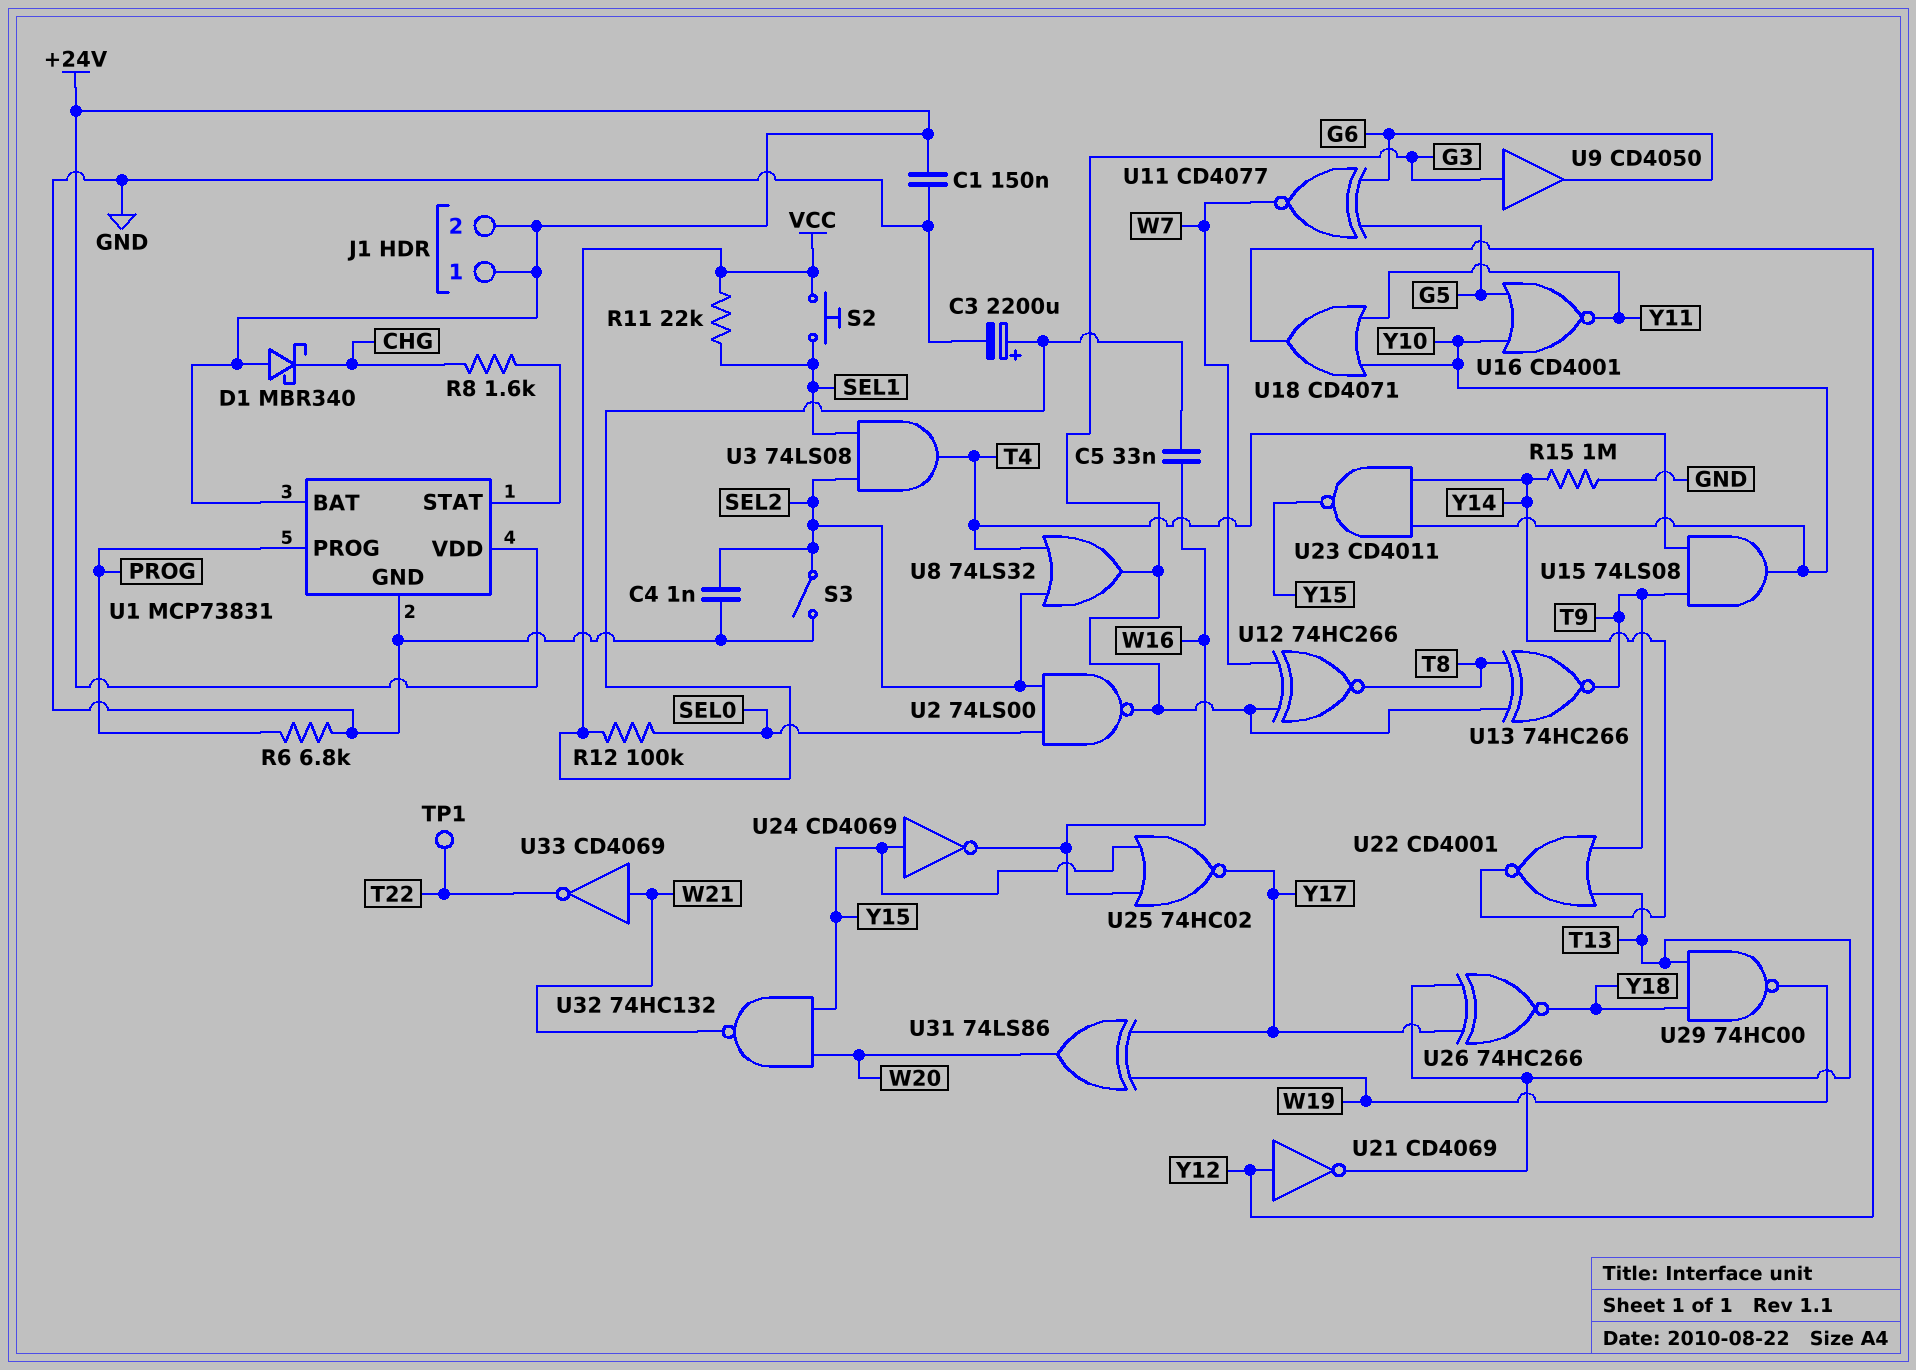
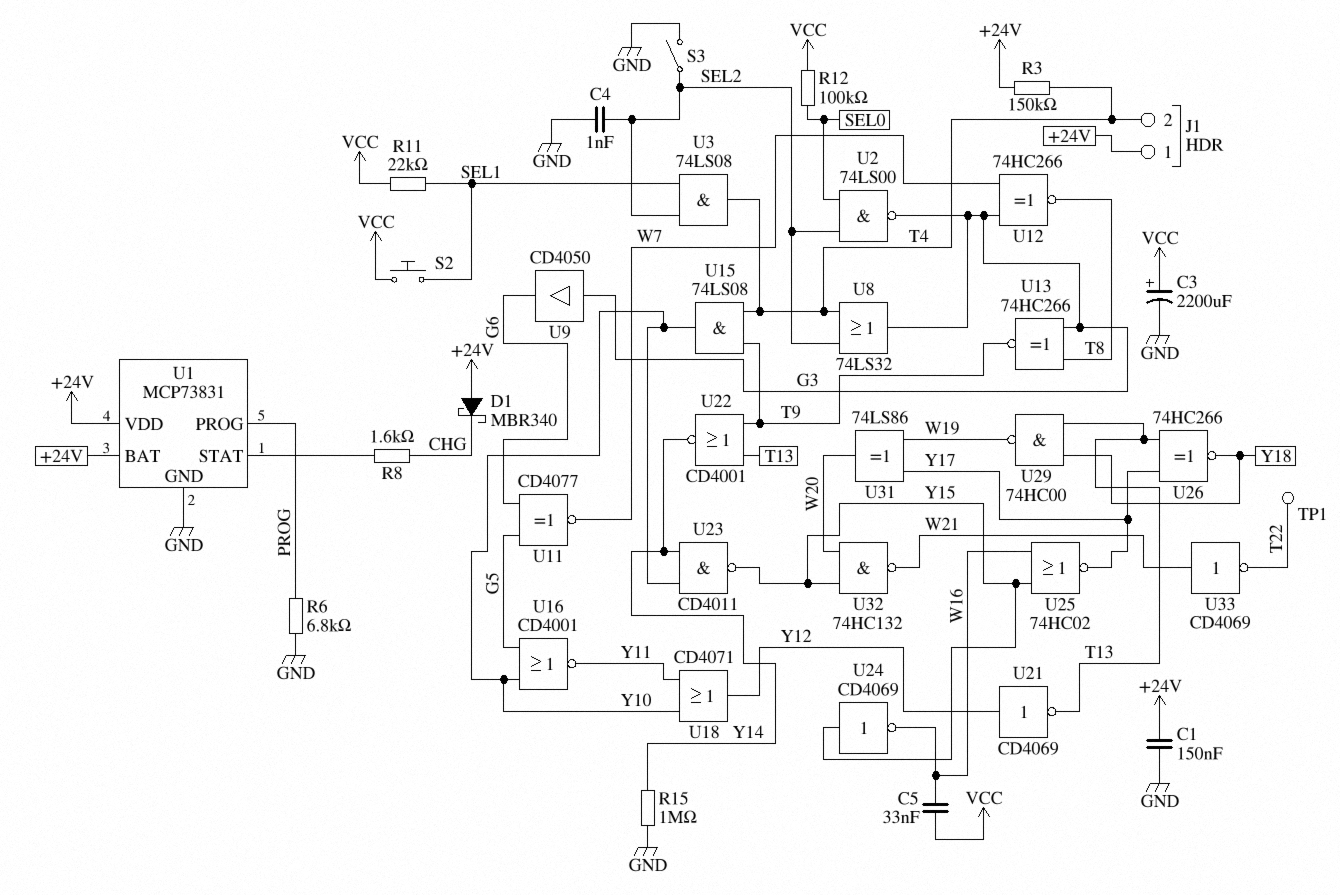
J1 pin 2: +24V -> T4
R3: none -> 150k (+24V, T4)

